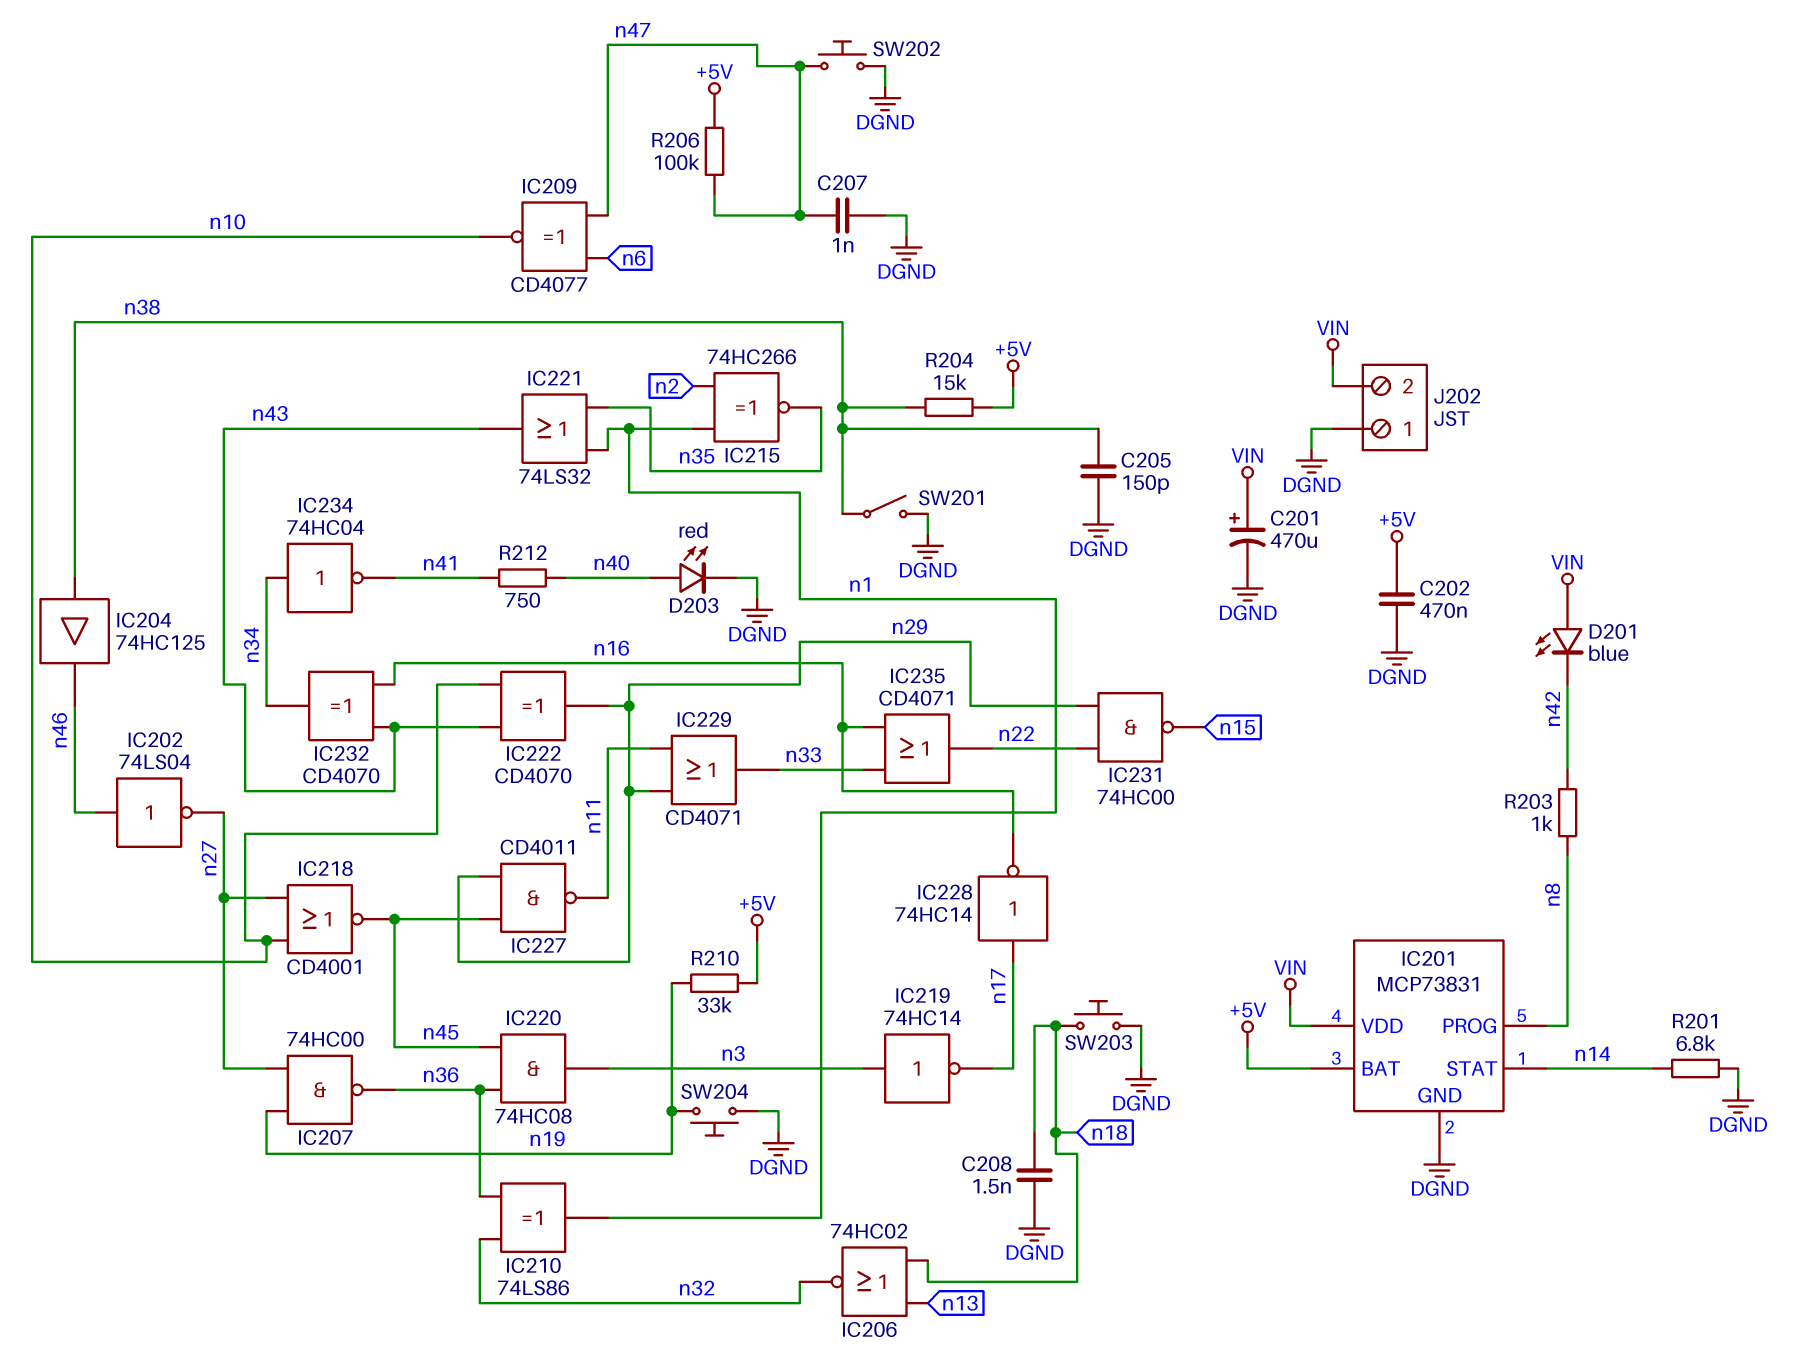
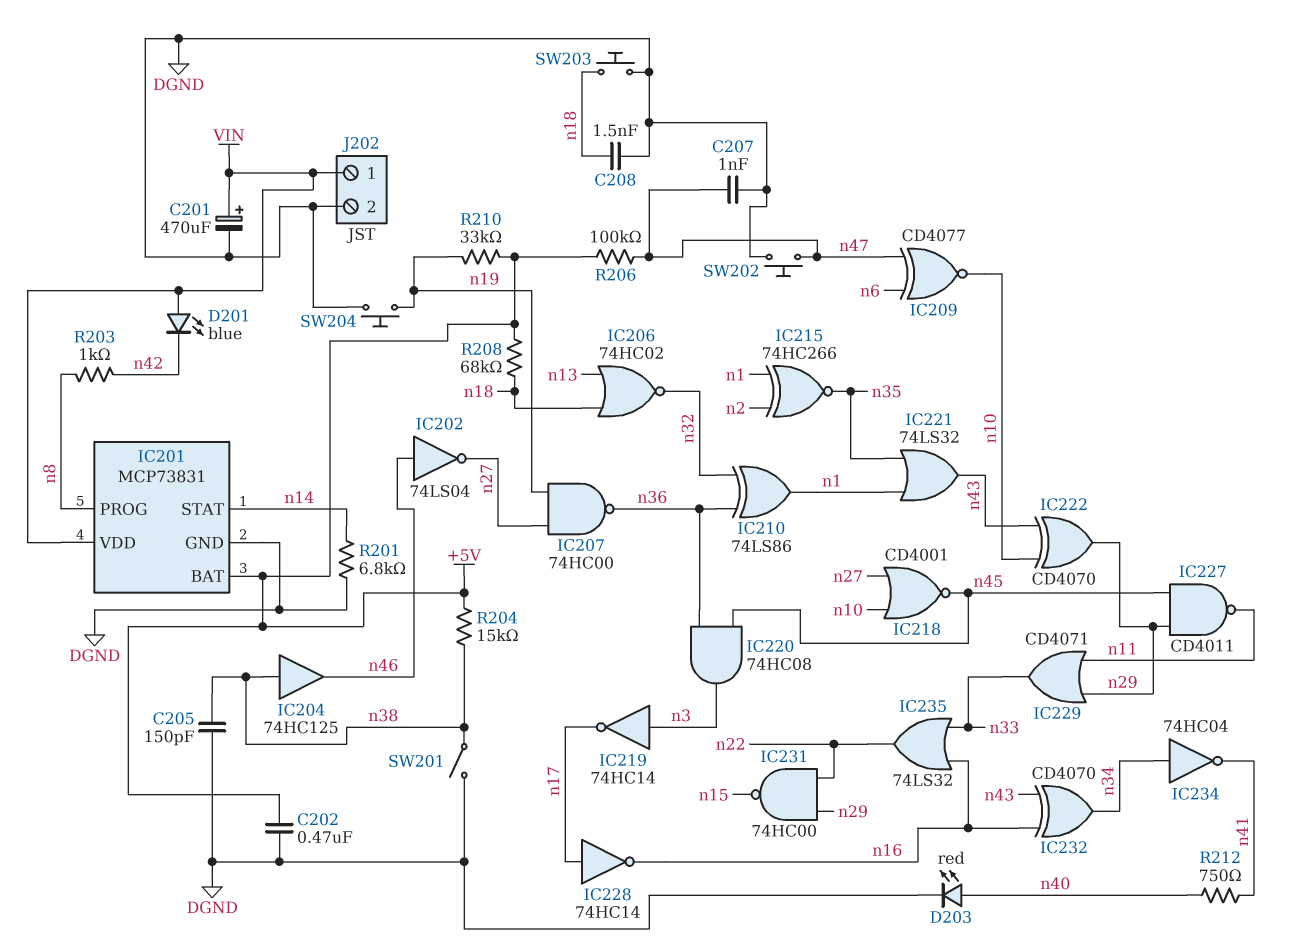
IC235: OR CD4071 (in n16, in n33, out n22) -> OR 74LS32 (in n16, in n33, out n22)
J202 pin 1: DGND -> VIN
J202 pin 2: VIN -> DGND
R208: none -> 68k (+5V, n18)

